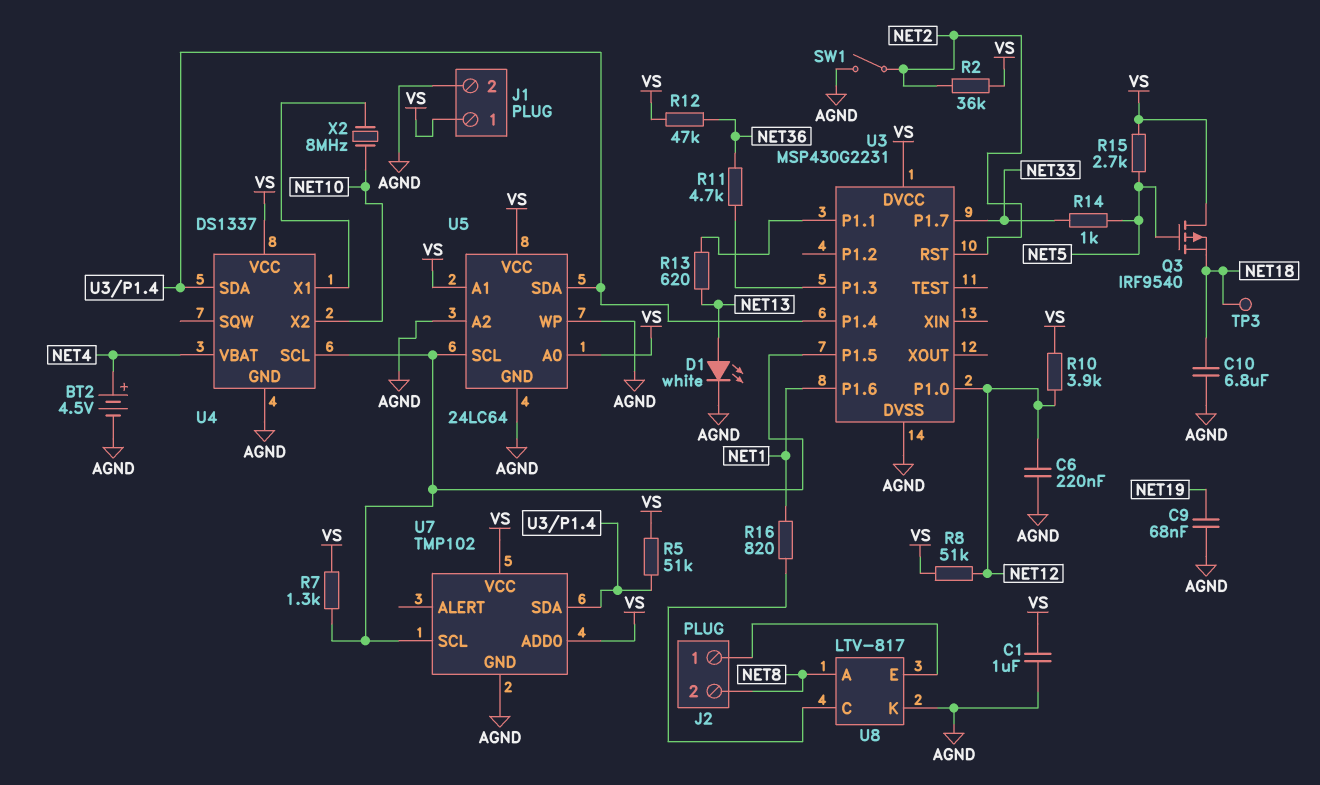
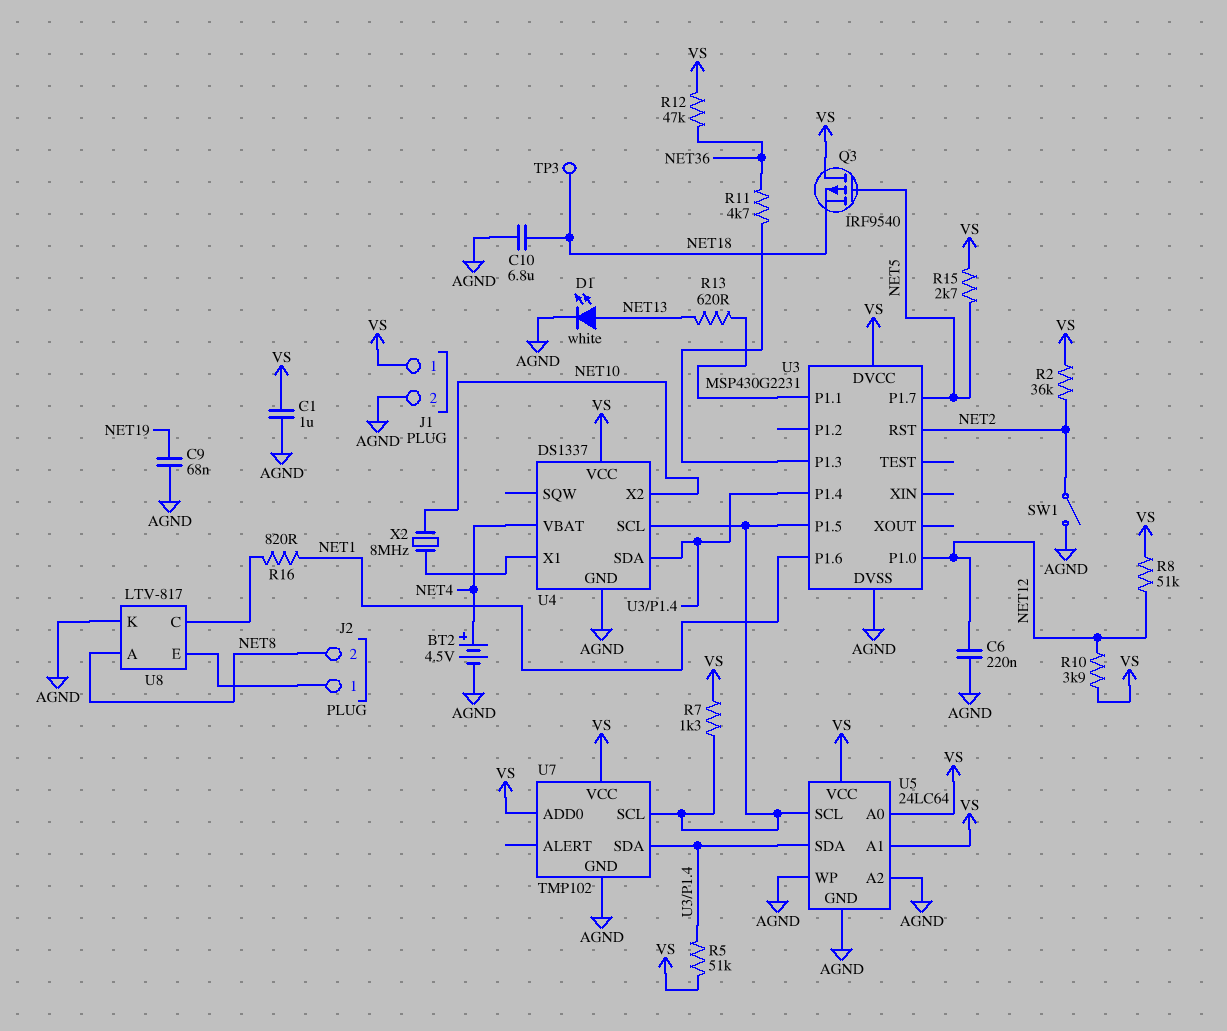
R14: 1k (NET5, NET33) -> none
U3 pin P1.7: NET33 -> NET5

